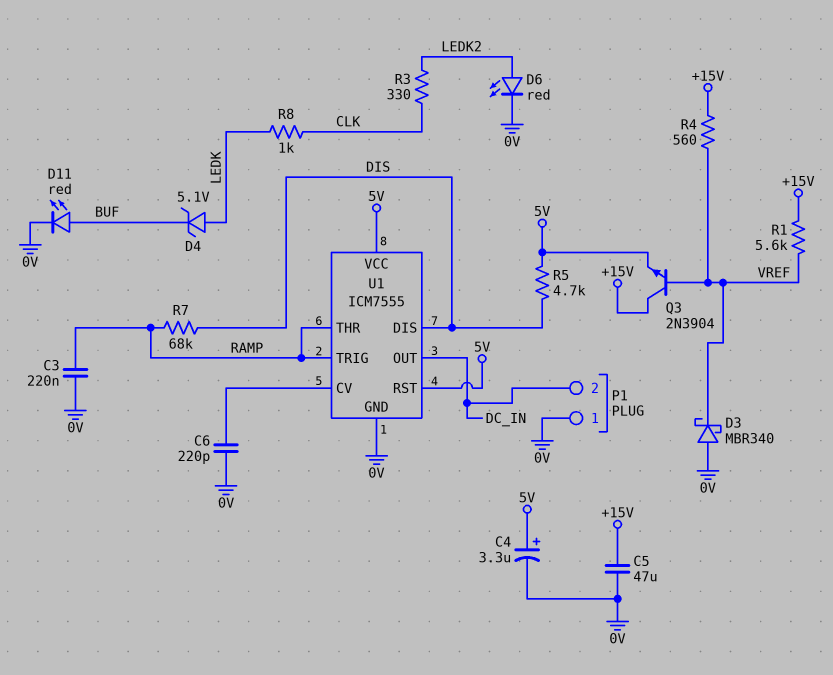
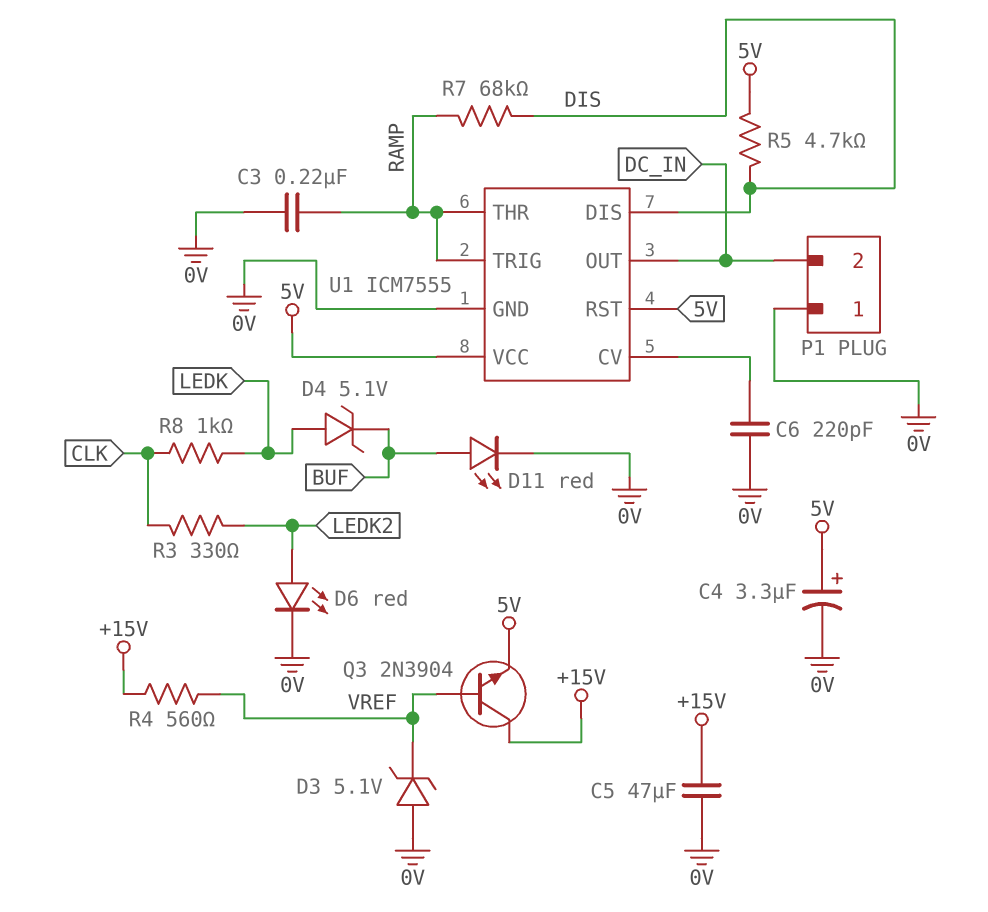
D3: schottky MBR340 (A 0V, K VREF) -> zener 5.1V (A 0V, K VREF)
R1: 5.6k (+15V, VREF) -> none

